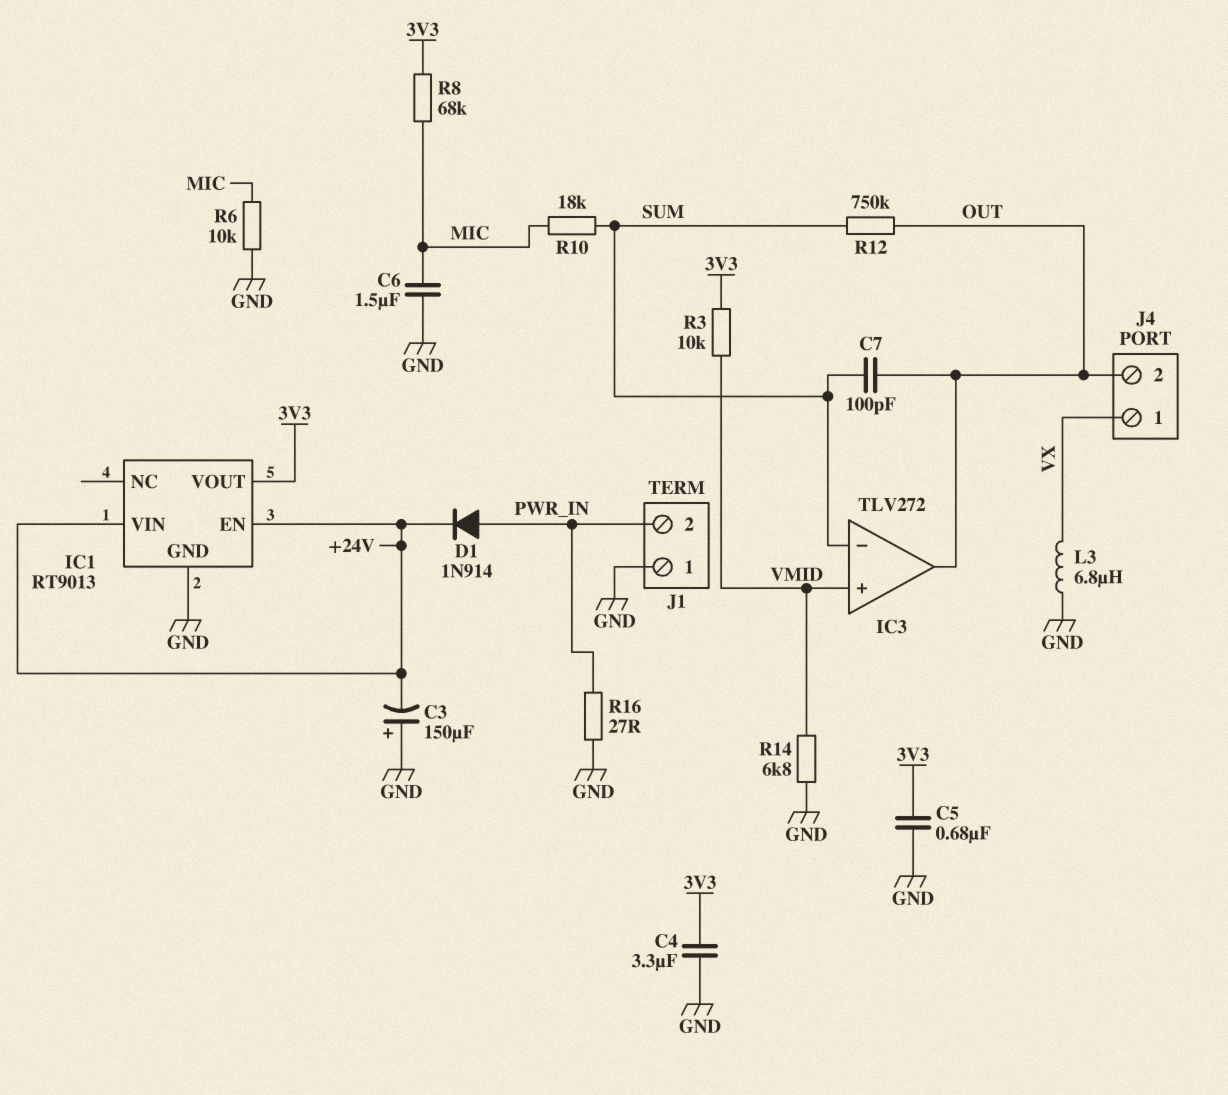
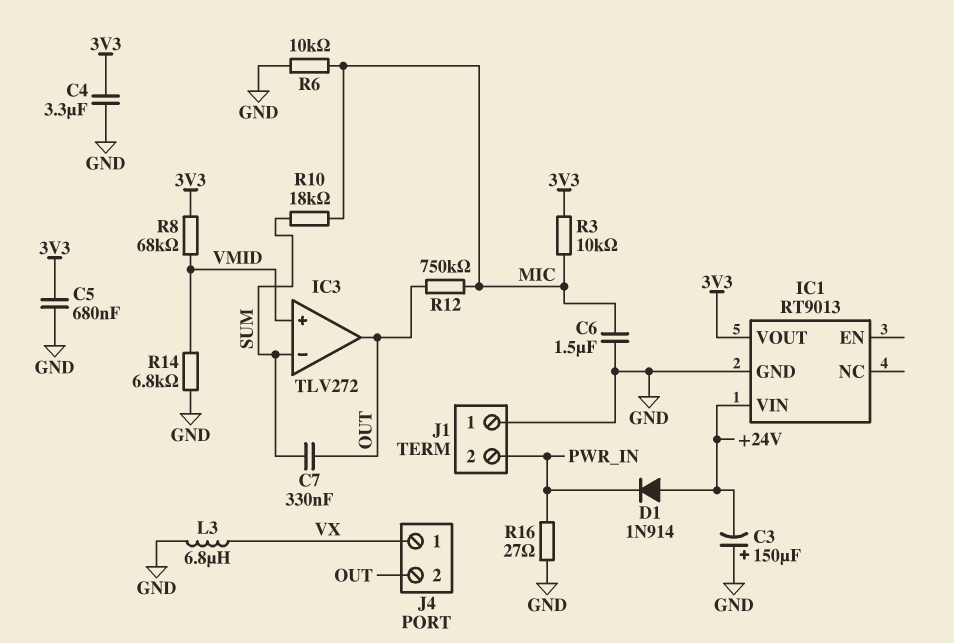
C7: 100pF (OUT, SUM) -> 330nF (OUT, SUM)
D1: diode 1N914 (A PWR_IN, K +24V) -> diode 1N914 (A +24V, K PWR_IN)
IC1 pin EN: +24V -> none
R3: 10k (3V3, VMID) -> 10k (3V3, MIC)
R8: 68k (3V3, MIC) -> 68k (3V3, VMID)
R12: 750k (OUT, SUM) -> 750k (MIC, OUT)

